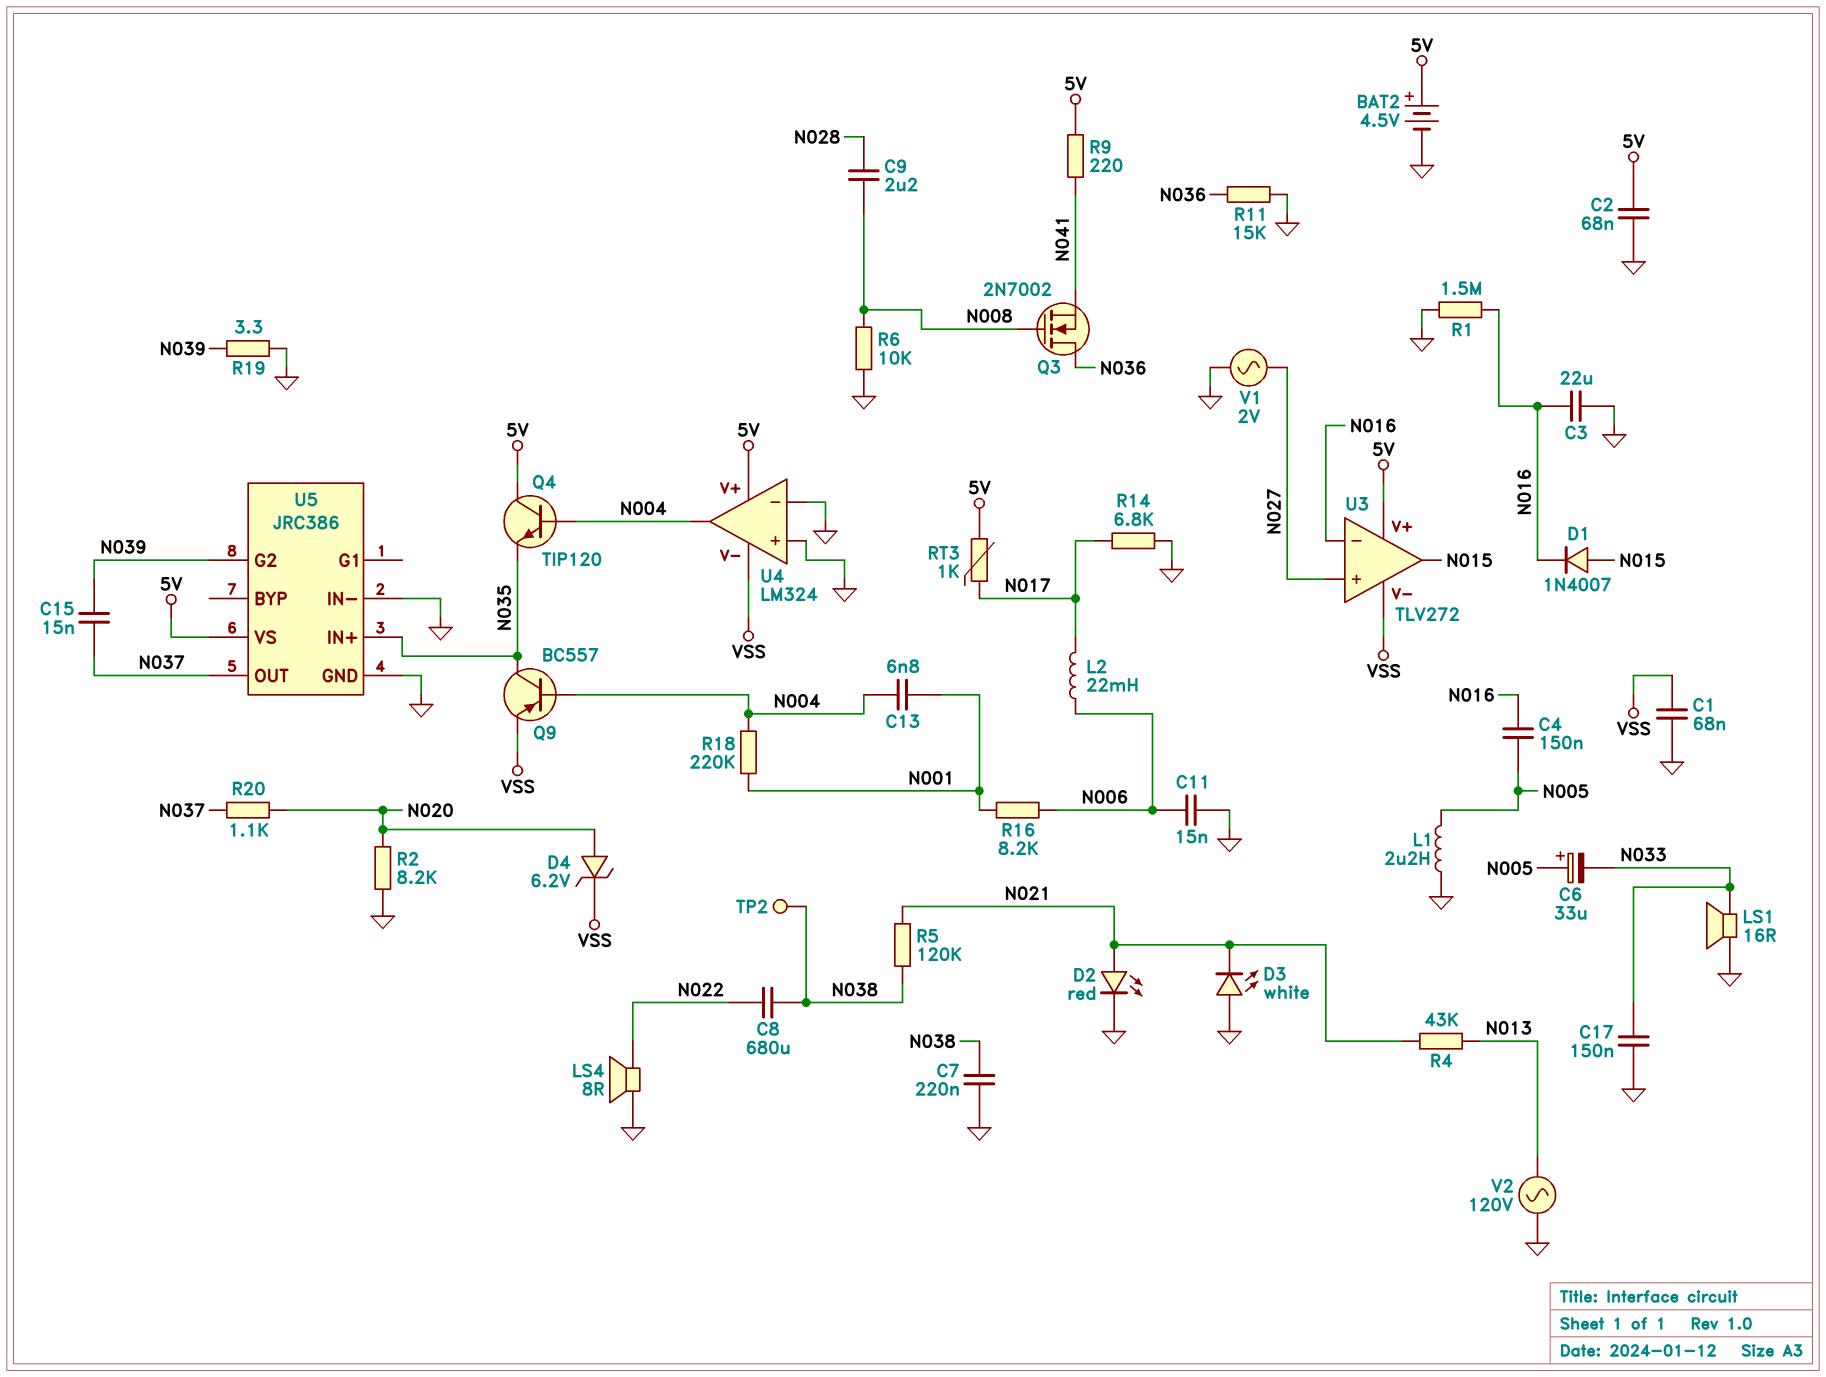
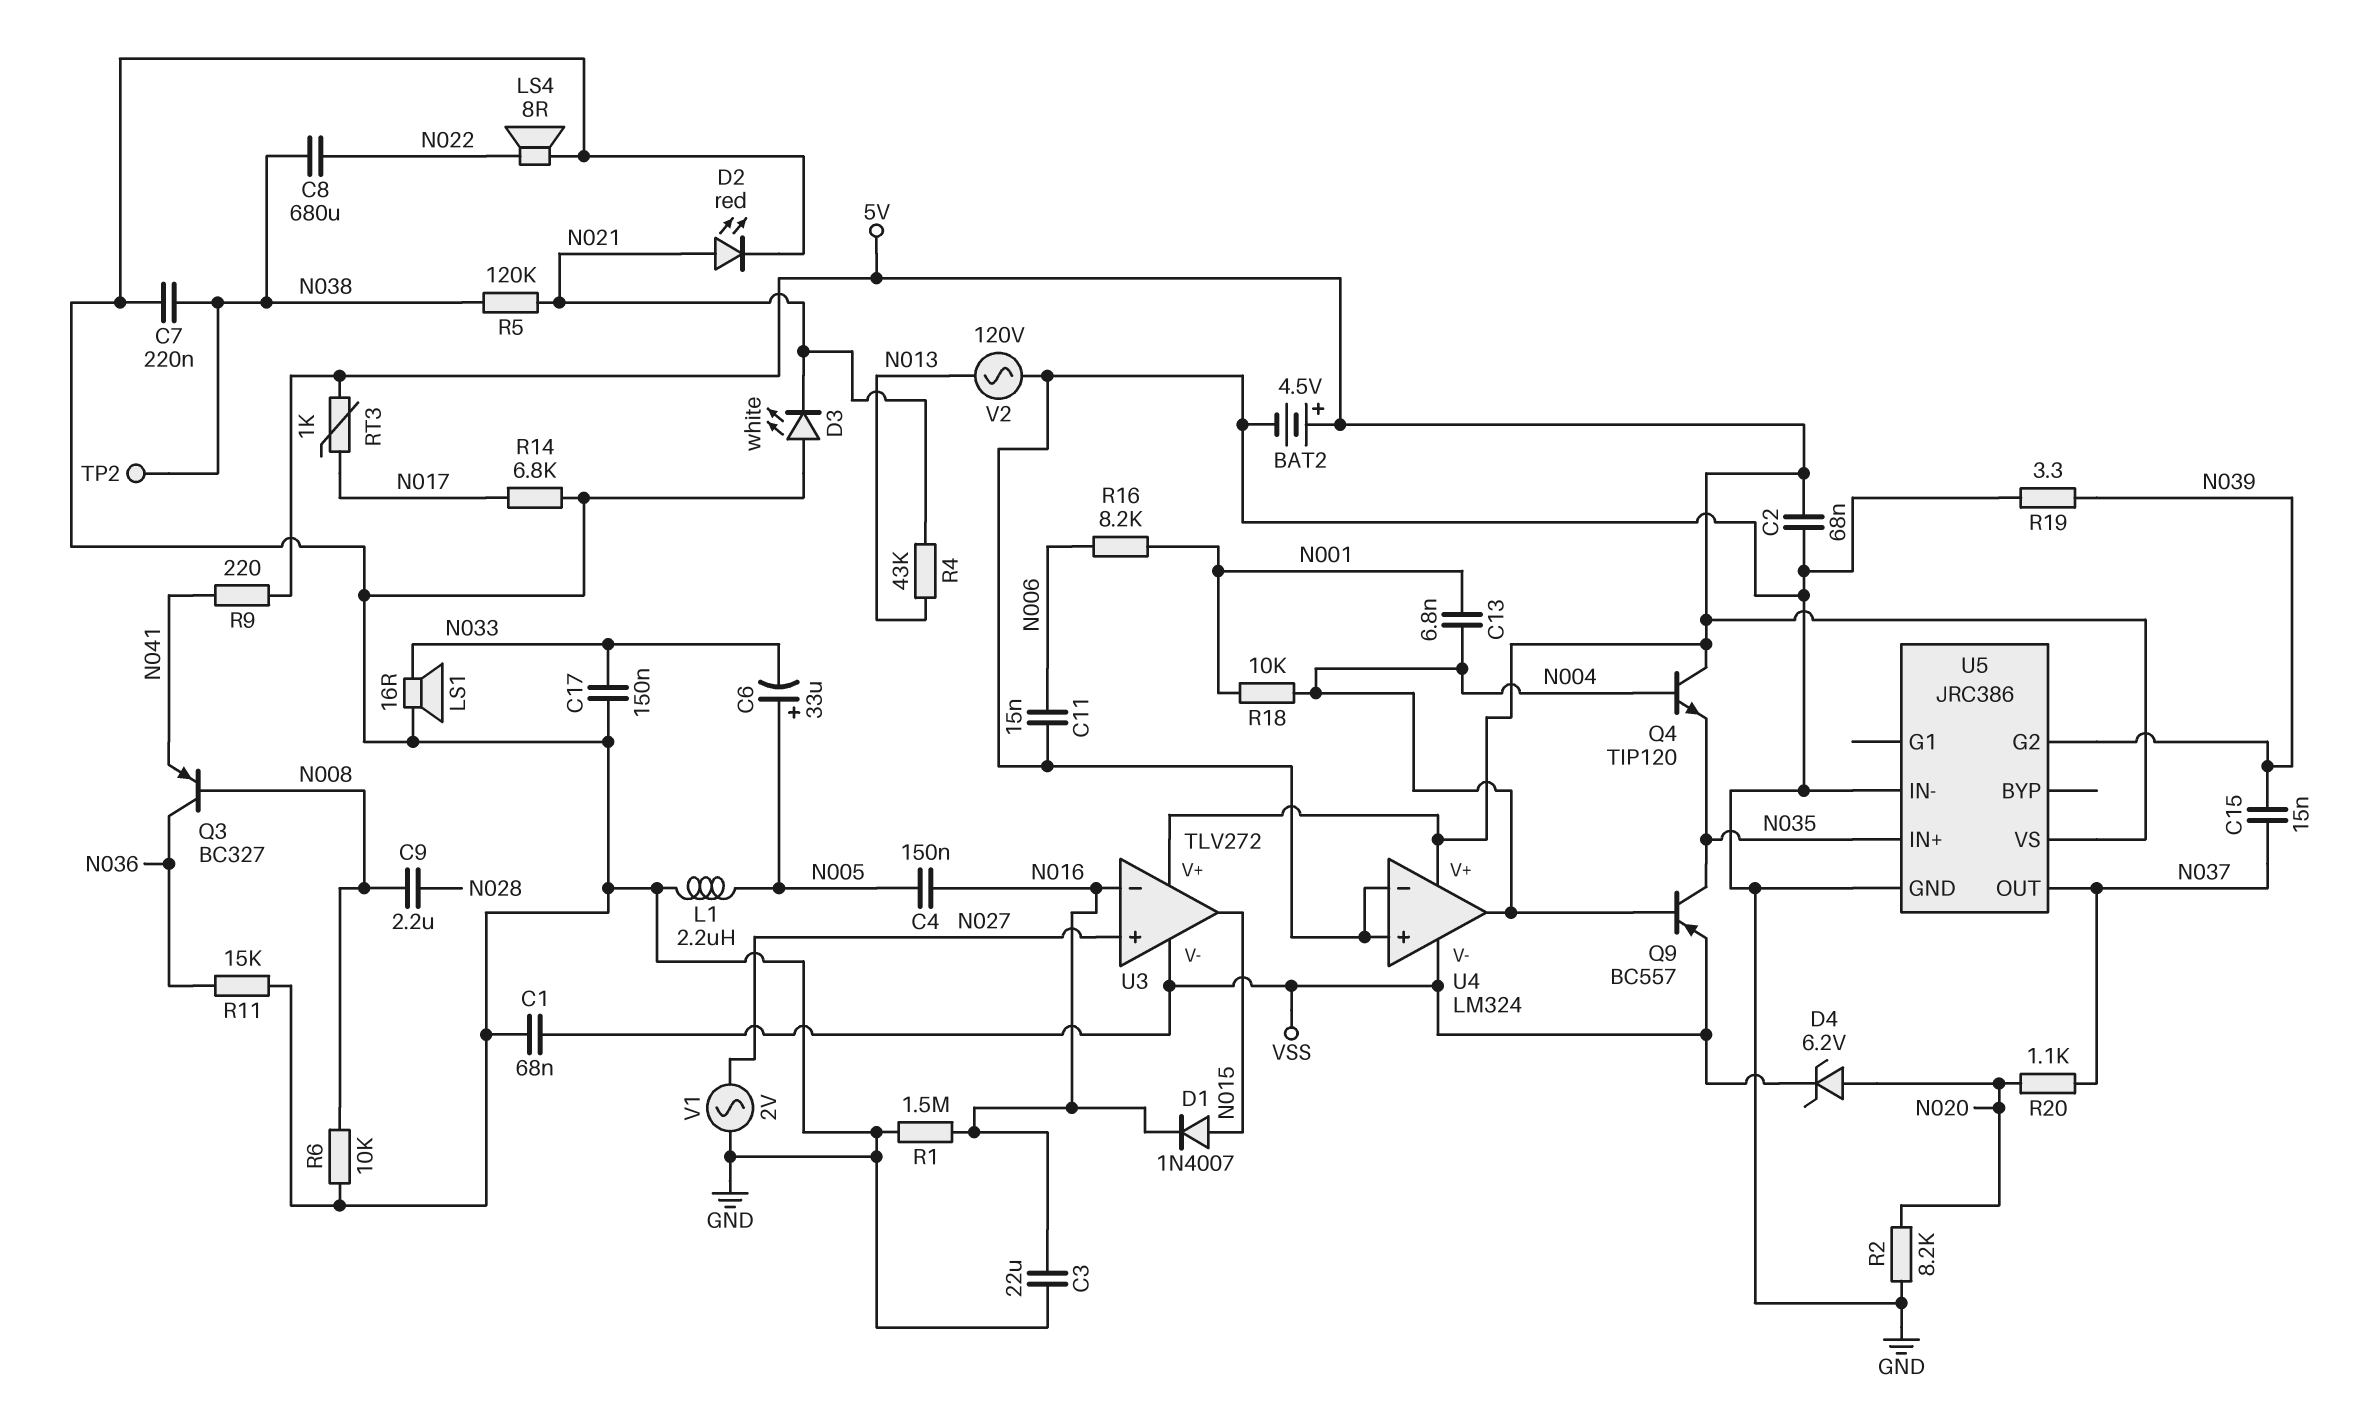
L2: 22mH (N006, N017) -> none
Q3: NMOS 2N7002 (G N008, D N036, S N041) -> PNP BC327 (B N008, C N036, E N041)
R18: 220k (N001, N004) -> 10k (N001, N004)

